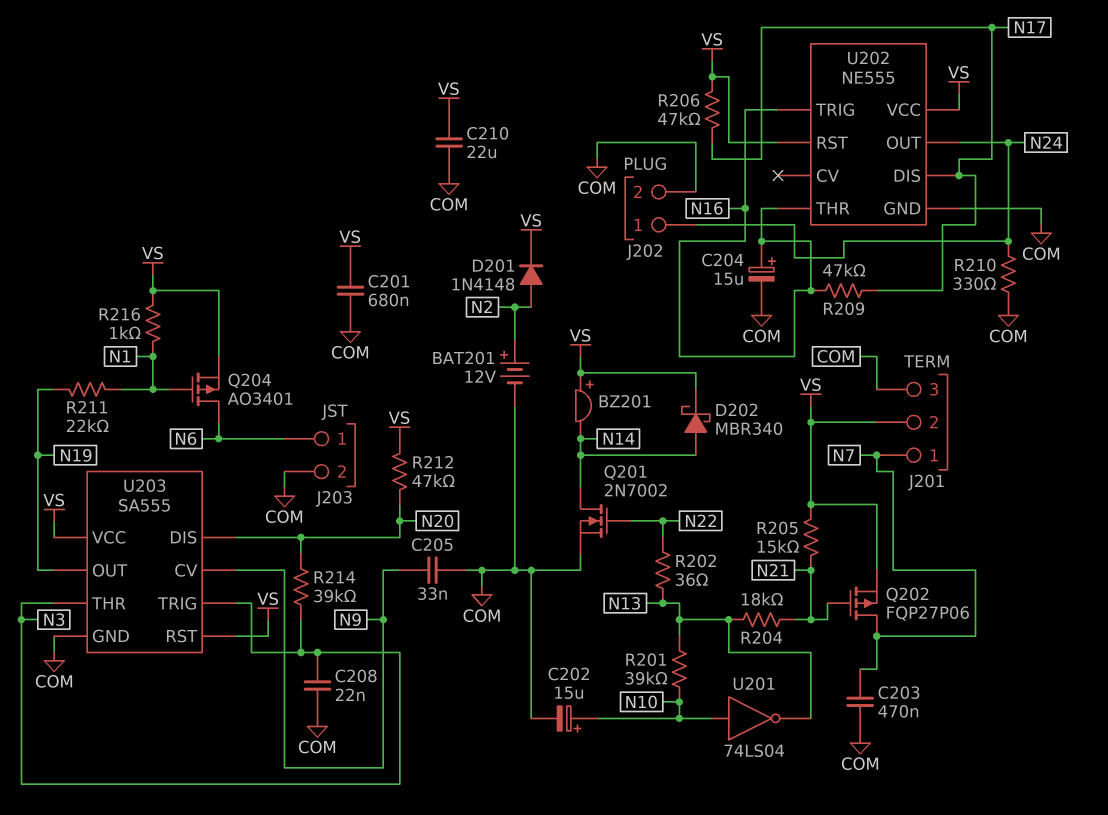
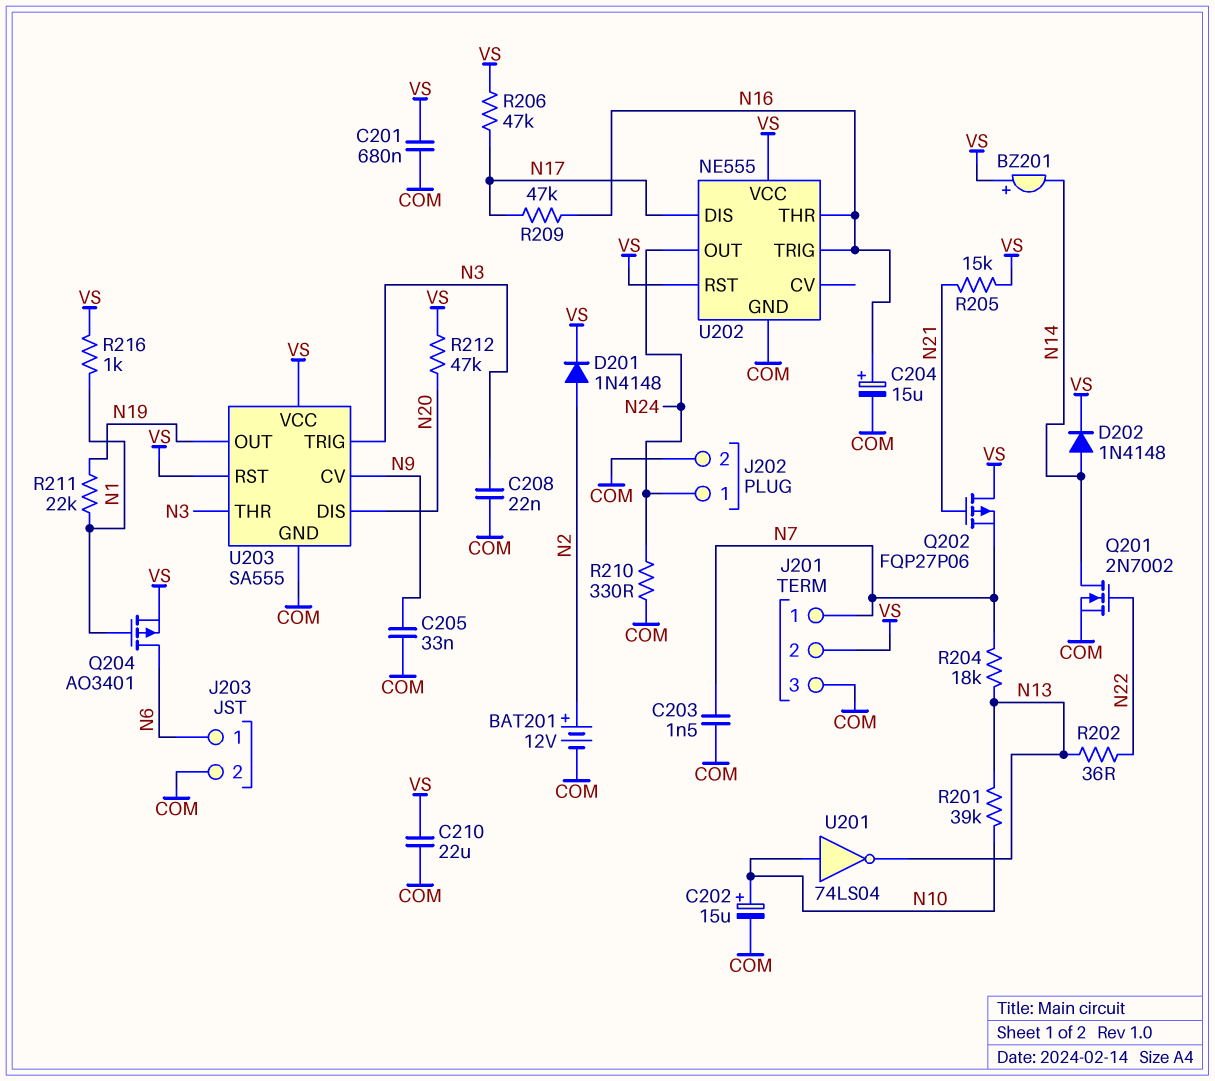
C203: 470nF (COM, N7) -> 1.5nF (COM, N7)
D202: schottky MBR340 (A N14, K VS) -> diode 1N4148 (A N14, K VS)
Q202: PMOS FQP27P06 (G N21, D N7, S VS) -> PMOS FQP27P06 (G N21, D VS, S N7)
R204: 18k (N13, N21) -> 18k (N7, N13)
R214: 39k (N3, N20) -> none

